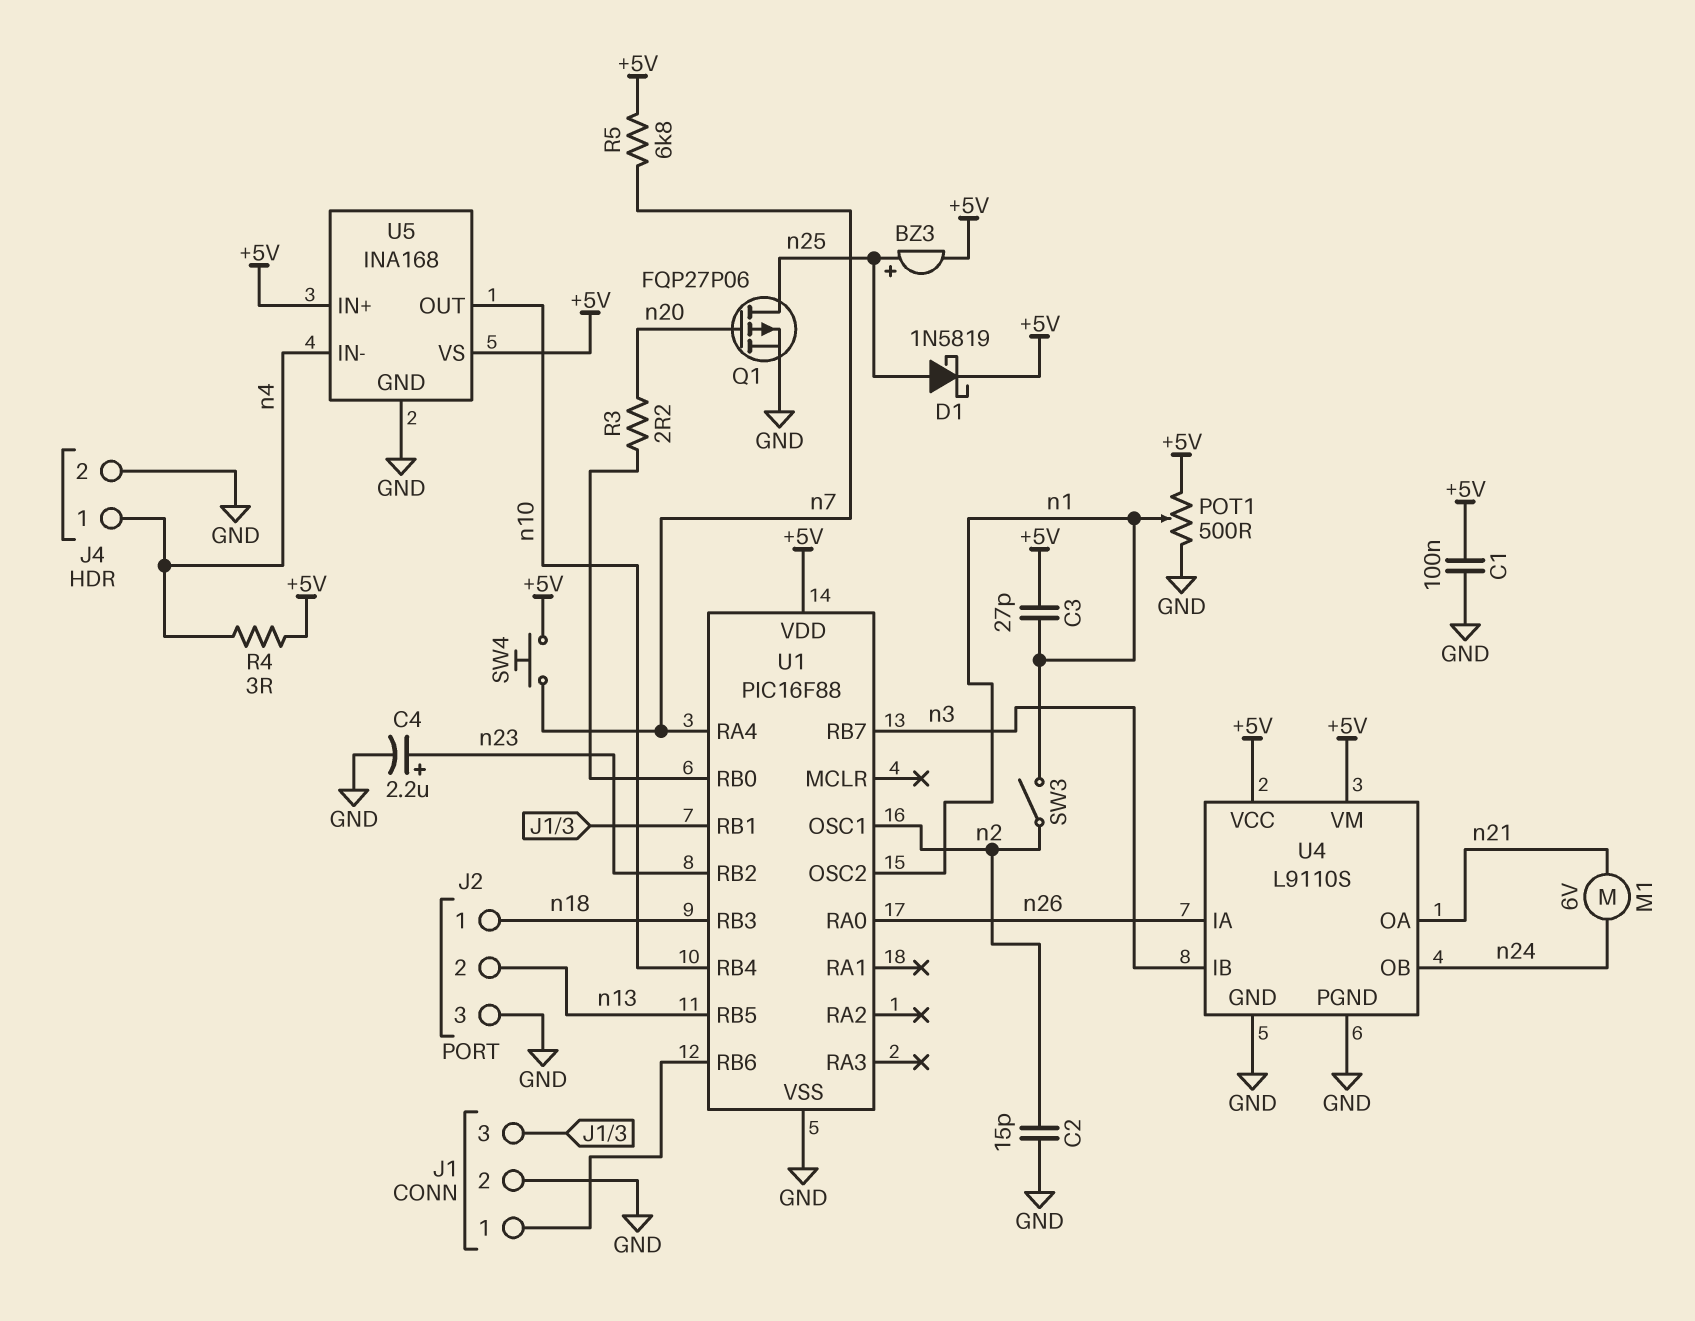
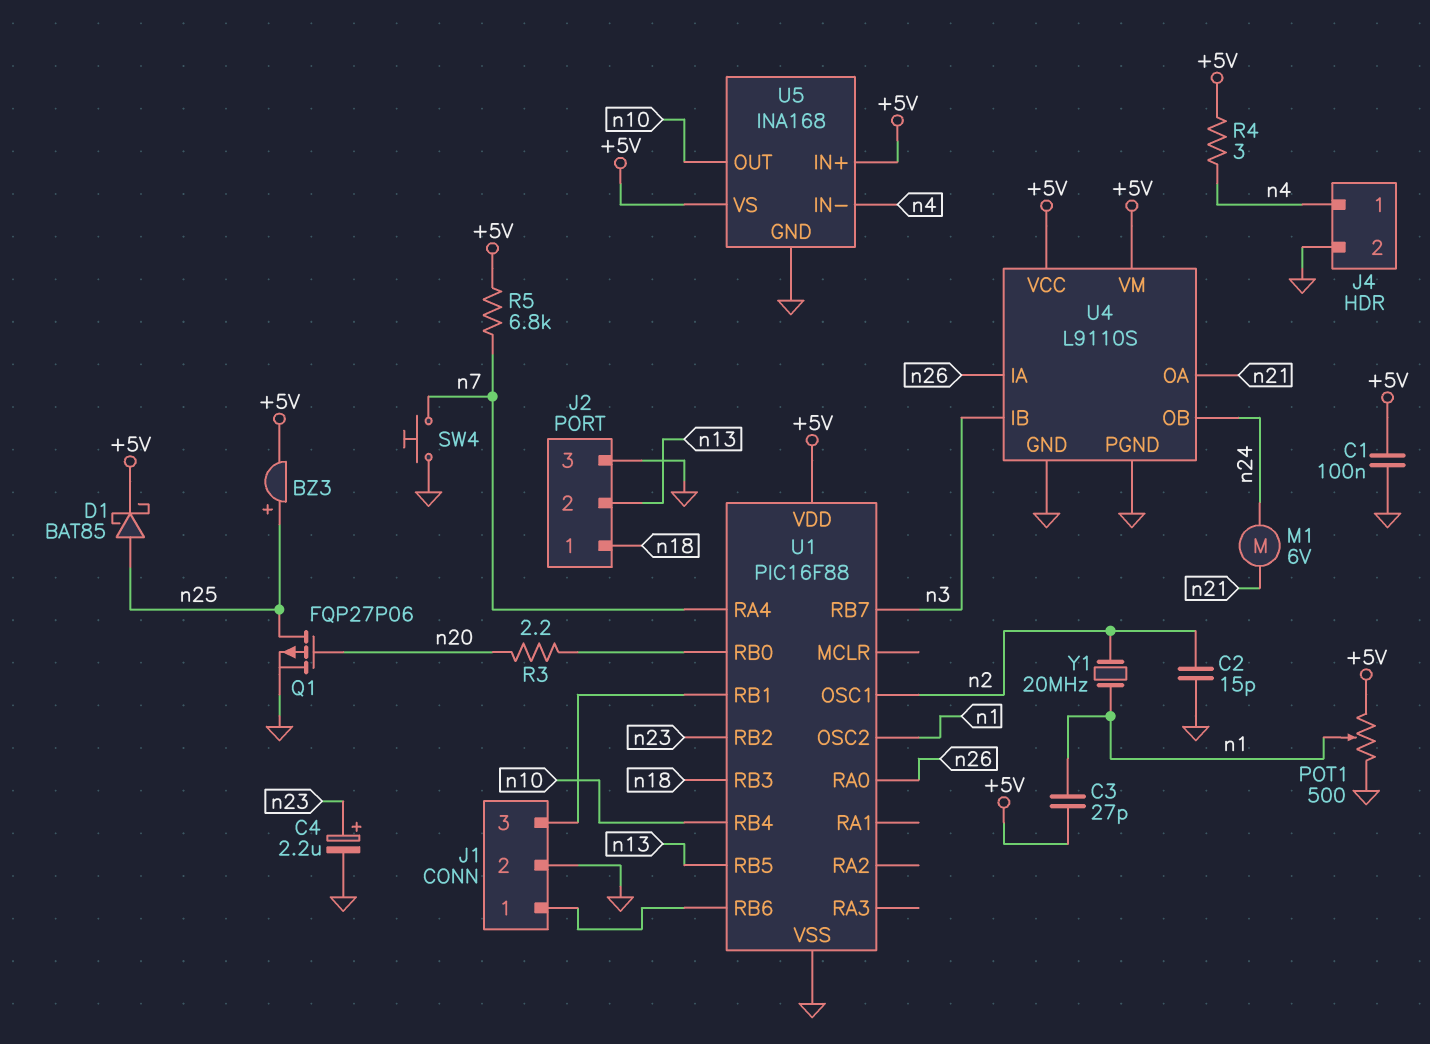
D1: schottky 1N5819 (A n25, K +5V) -> schottky BAT85 (A n25, K +5V)
SW3: switch (n1, n2) -> none
SW4: button (+5V, n7) -> button (GND, n7)
Y1: none -> 20MHz (n1, n2)

